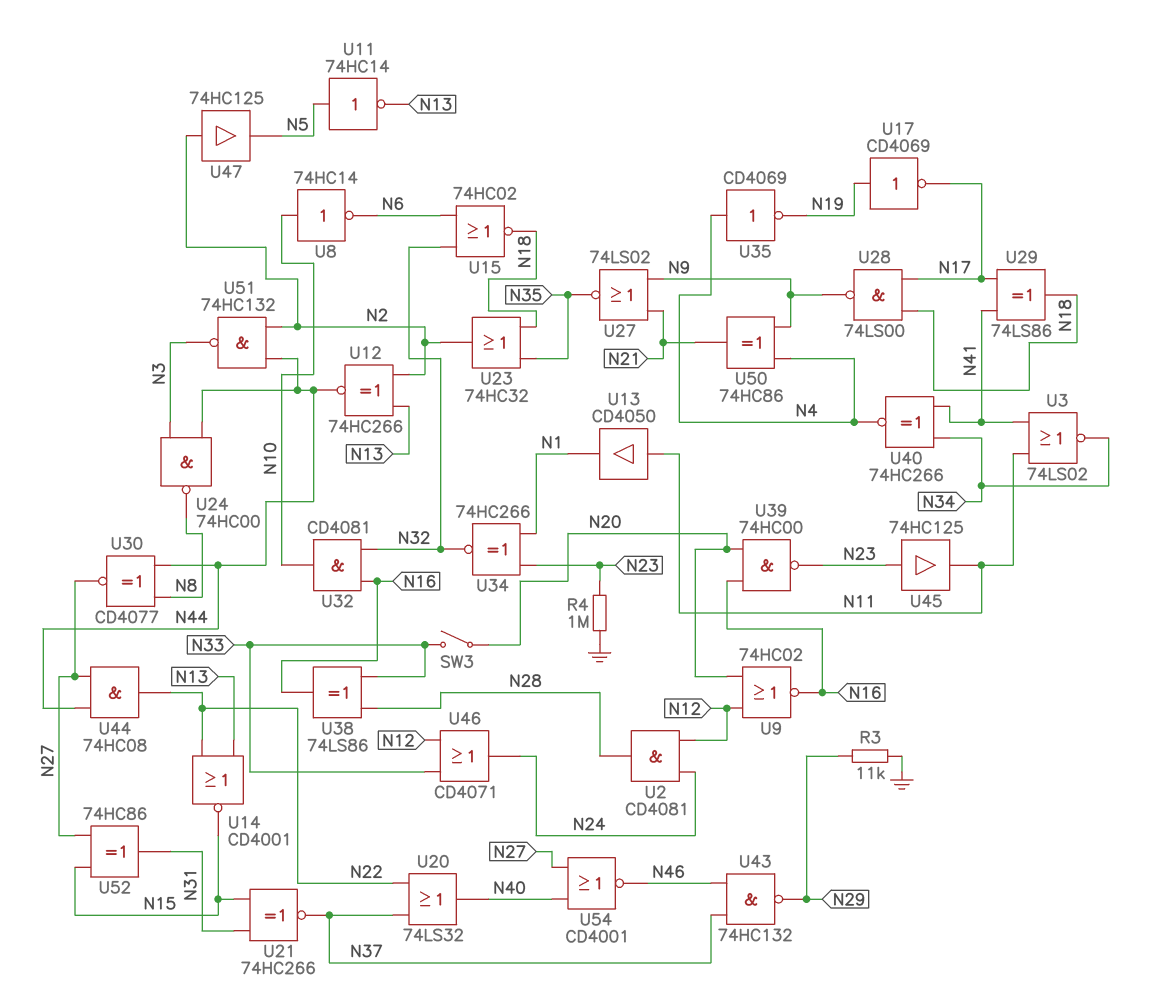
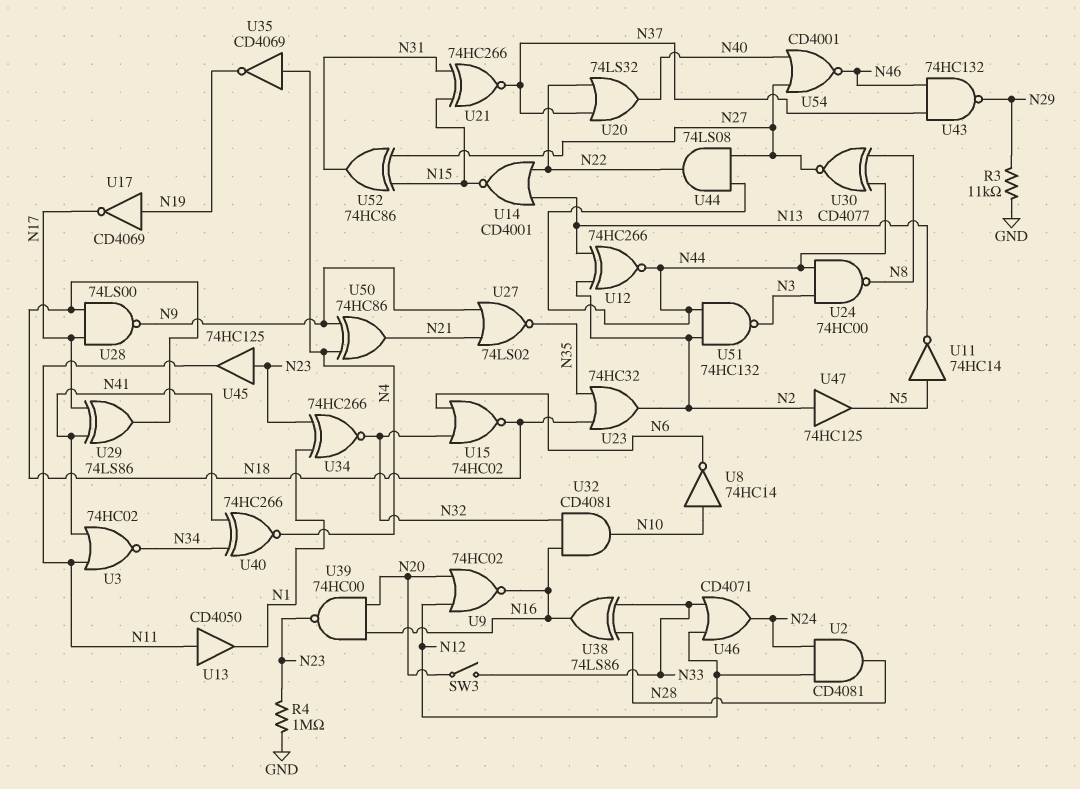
U3: NOR 74LS02 (in N11, in N41, out N34) -> NOR 74HC02 (in N11, in N41, out N34)
U44: AND 74HC08 (in N27, in N44, out N22) -> AND 74LS08 (in N27, in N44, out N22)

